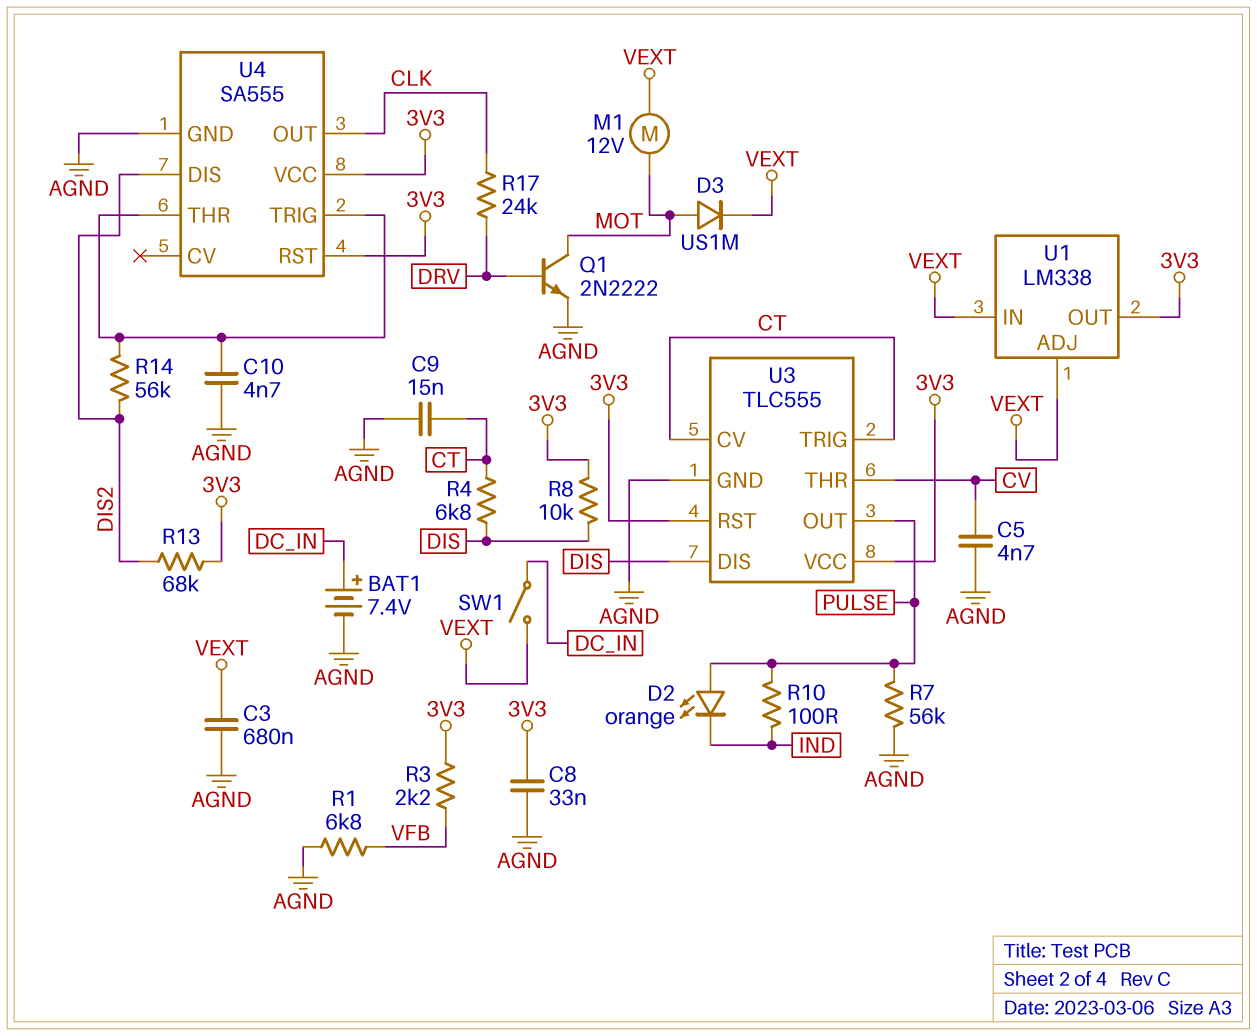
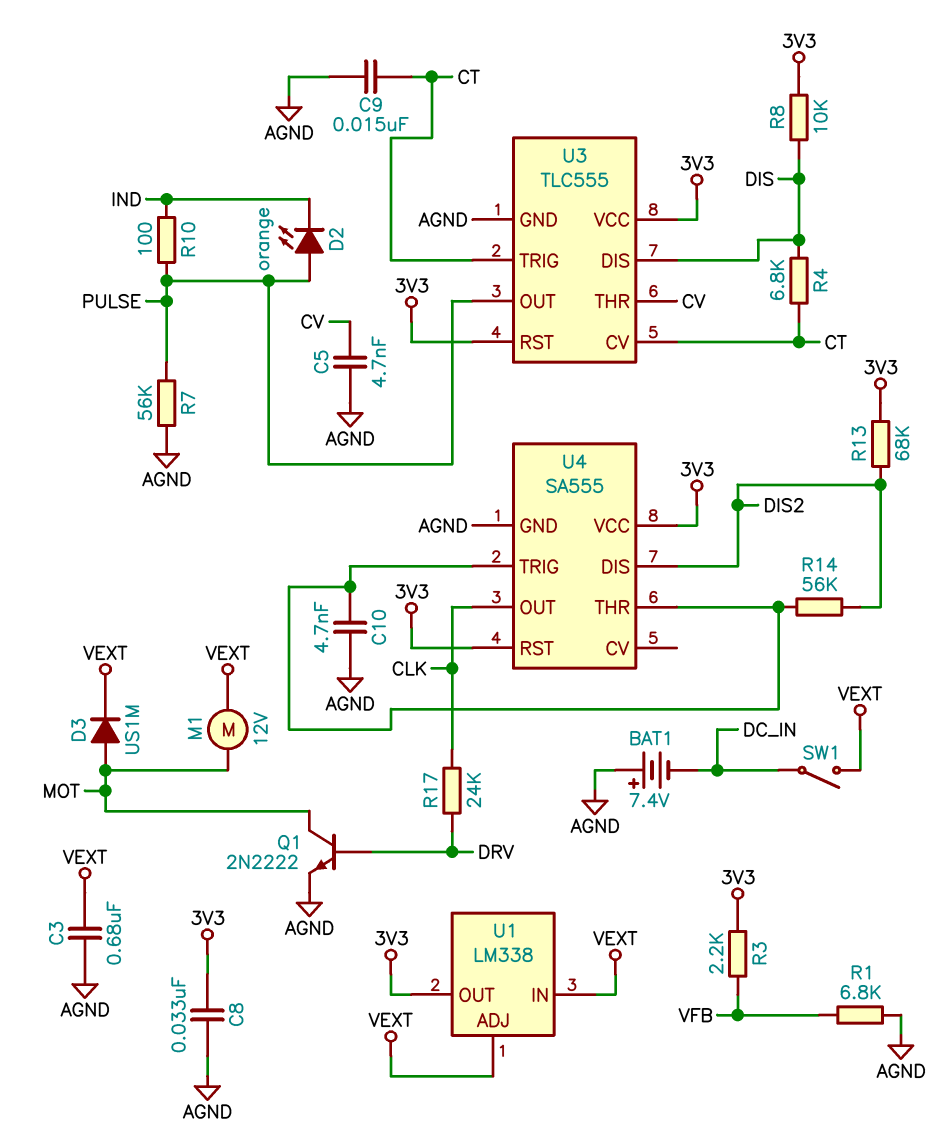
BAT1: 7.4V (plus DC_IN, minus AGND) -> 7.4V (plus AGND, minus DC_IN)

